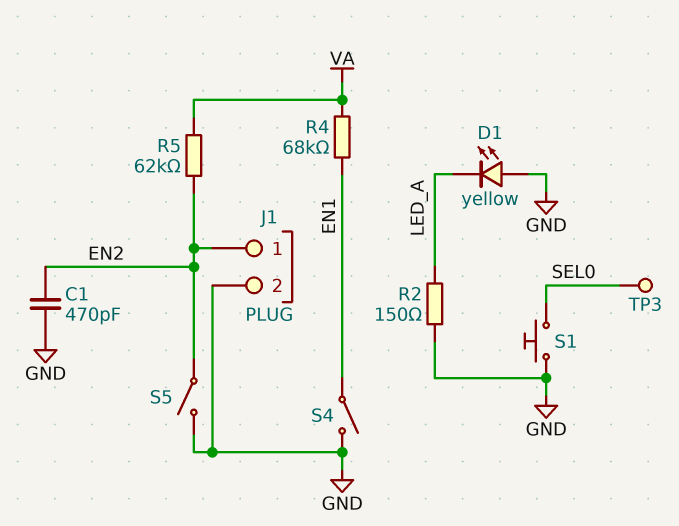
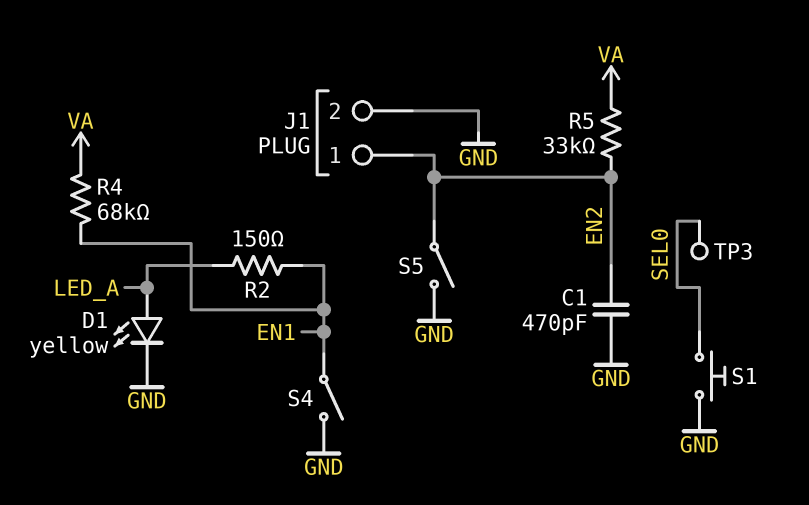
D1: LED yellow (A GND, K LED_A) -> LED yellow (A LED_A, K GND)
R2: 150 (GND, LED_A) -> 150 (EN1, LED_A)
R5: 62k (EN2, VA) -> 33k (EN2, VA)

